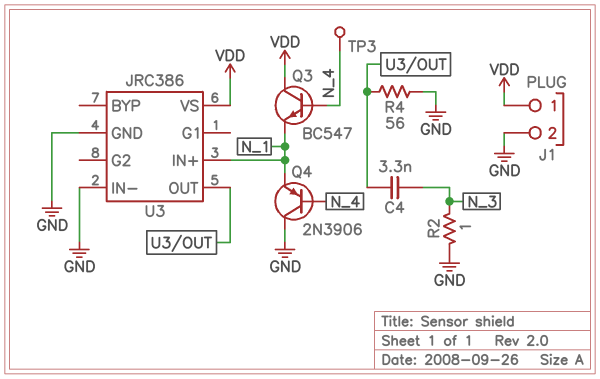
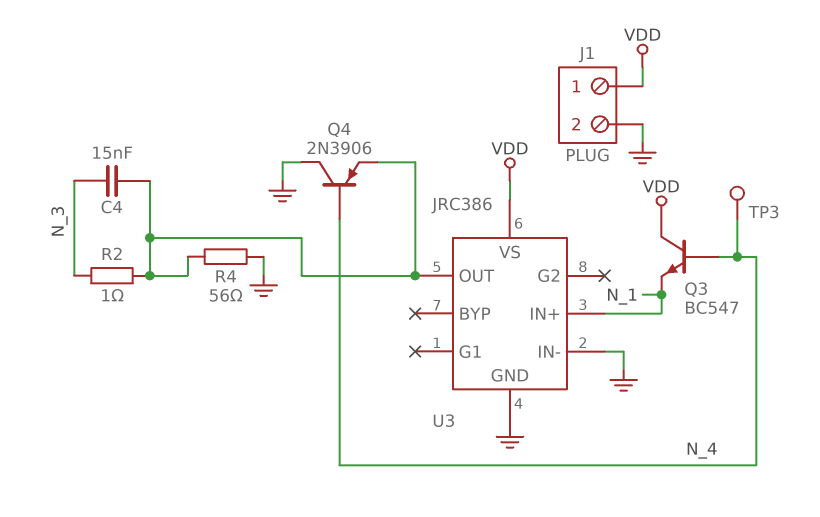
C4: 3.3nF (N_3, U3/OUT) -> 15nF (N_3, U3/OUT)
Q4: PNP 2N3906 (B N_4, C GND, E N_1) -> PNP 2N3906 (B N_4, C GND, E U3/OUT)
R2: 1 (GND, N_3) -> 1 (N_3, U3/OUT)

